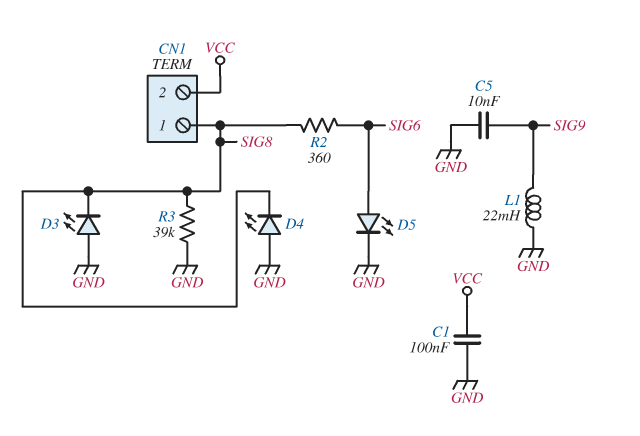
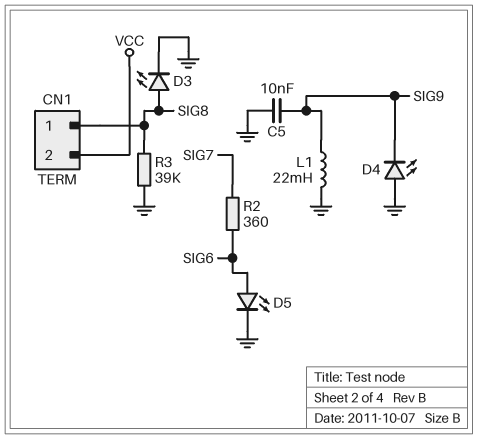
C1: 100nF (GND, VCC) -> none
D3: LED (A GND, K SIG8) -> LED (A SIG8, K GND)
D4: LED (A GND, K SIG8) -> LED (A GND, K SIG9)
R2: 360 (SIG6, SIG8) -> 360 (SIG6, SIG7)

